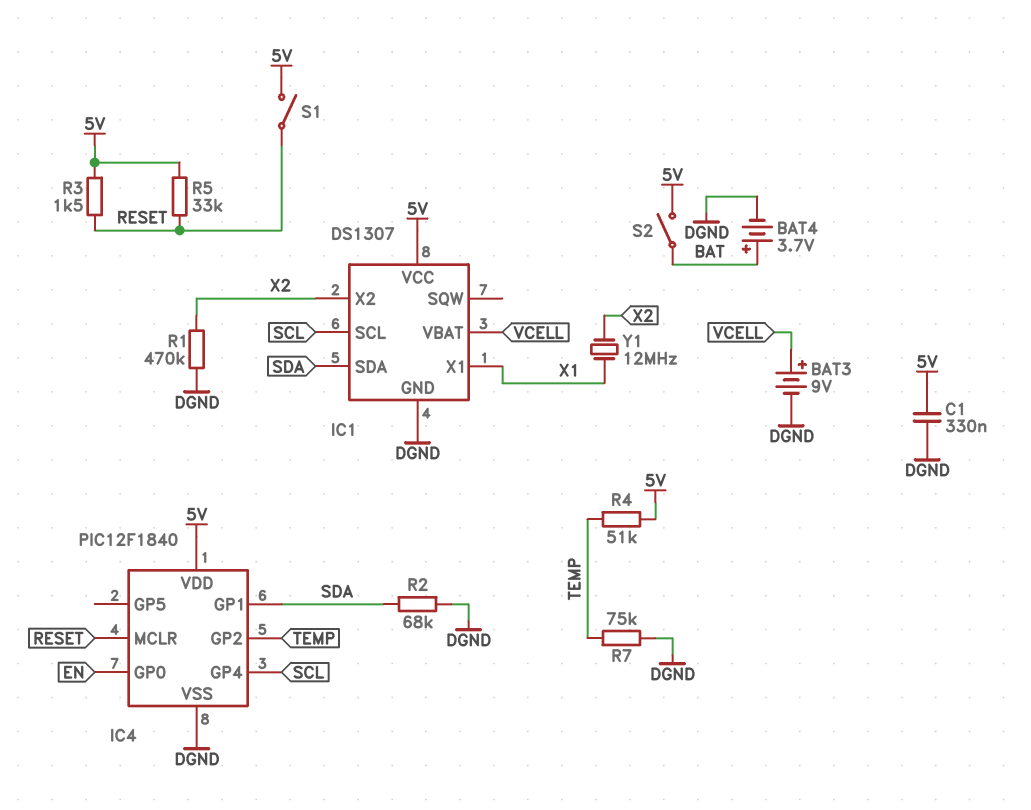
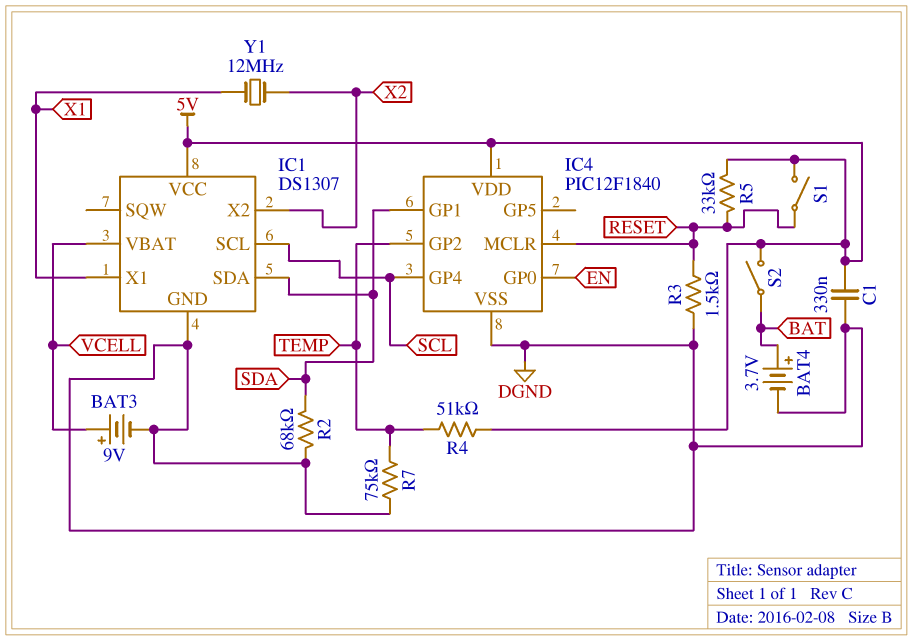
R1: 470k (DGND, X2) -> none
R3: 1.5k (5V, RESET) -> 1.5k (DGND, RESET)

